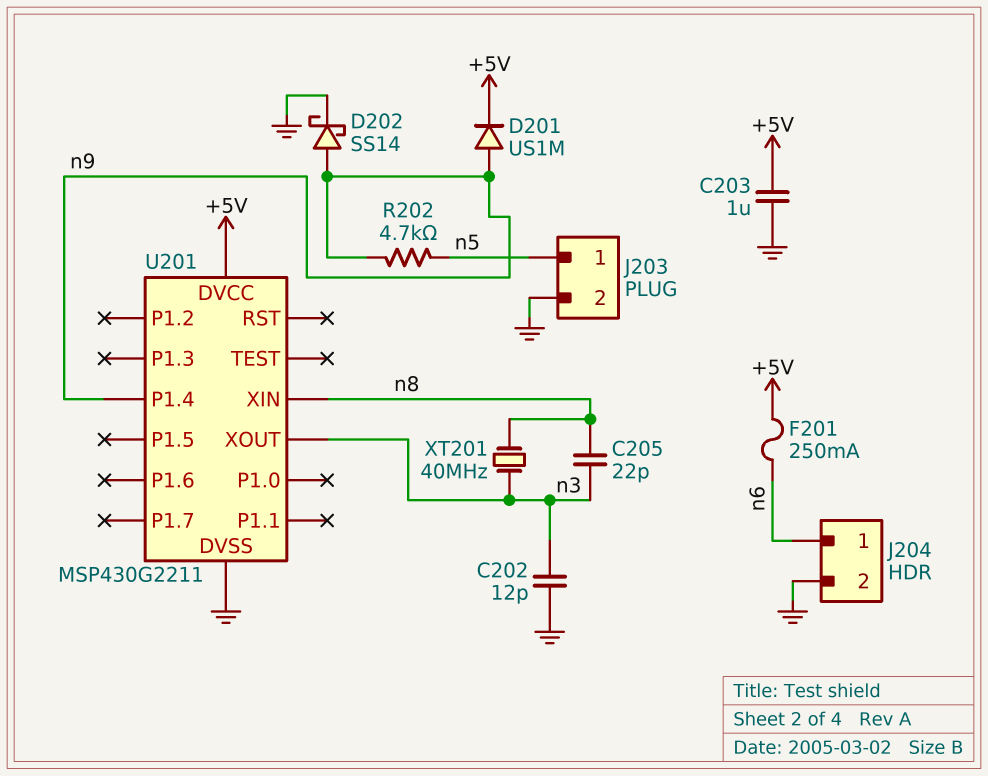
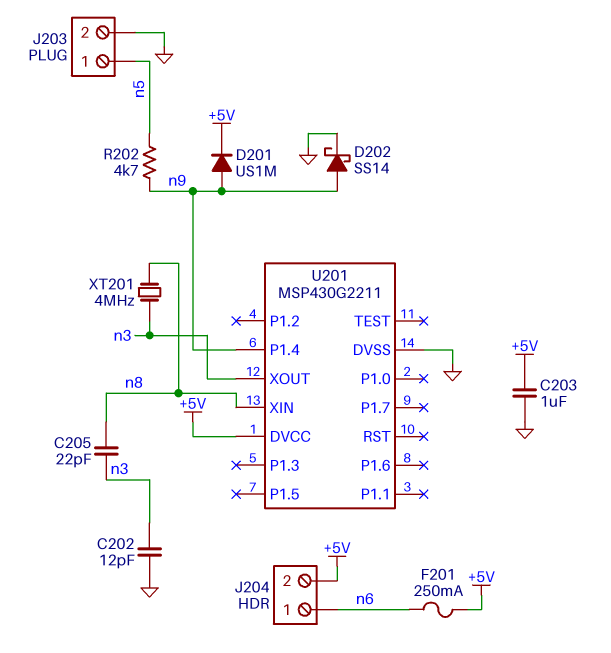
J204 pin 2: GND -> +5V
XT201: 40MHz (n3, n8) -> 4MHz (n3, n8)

